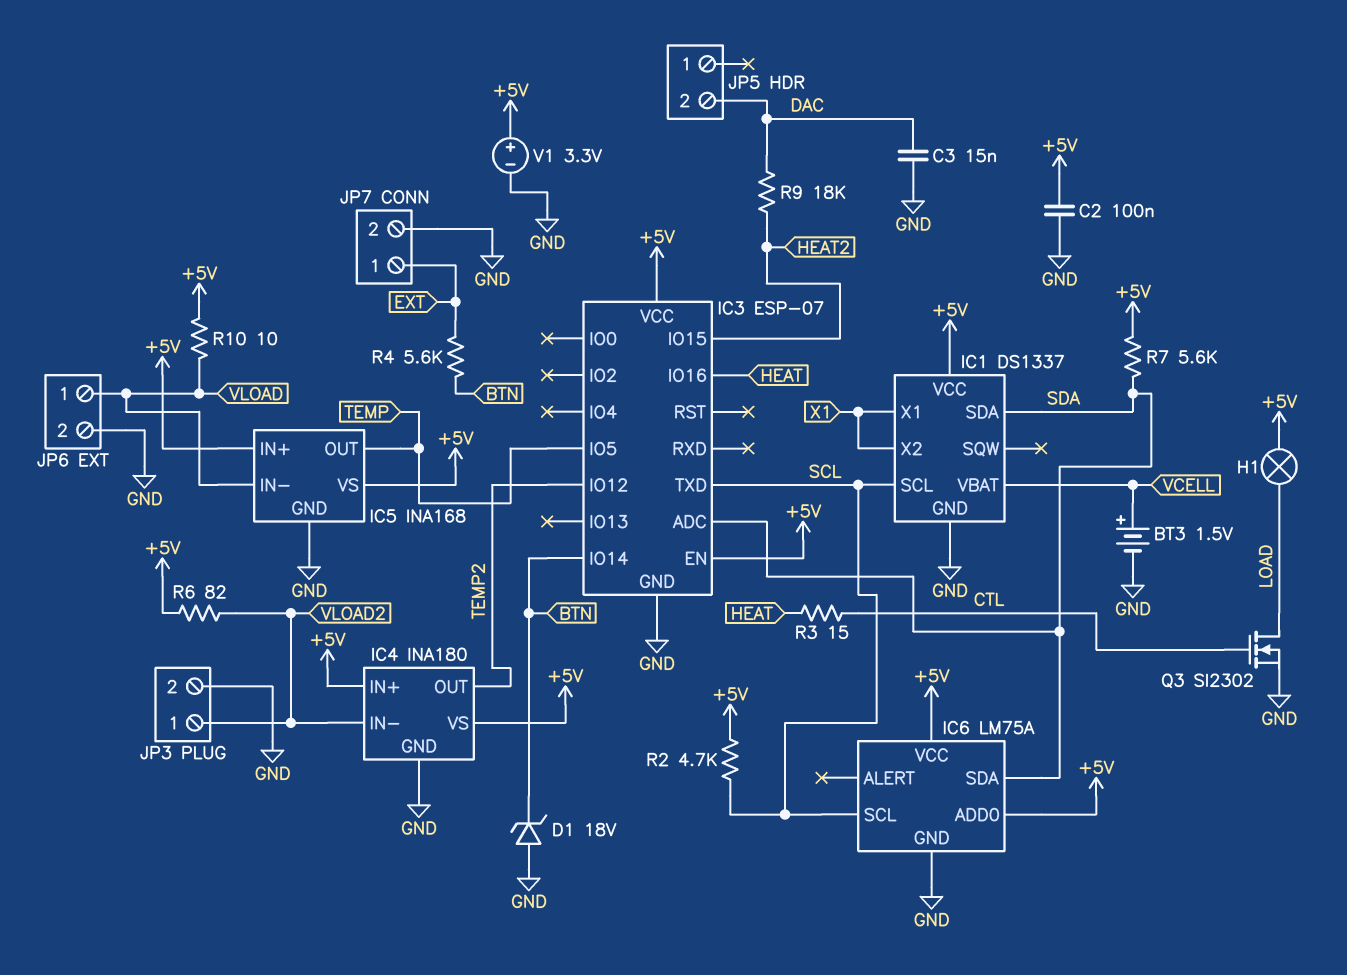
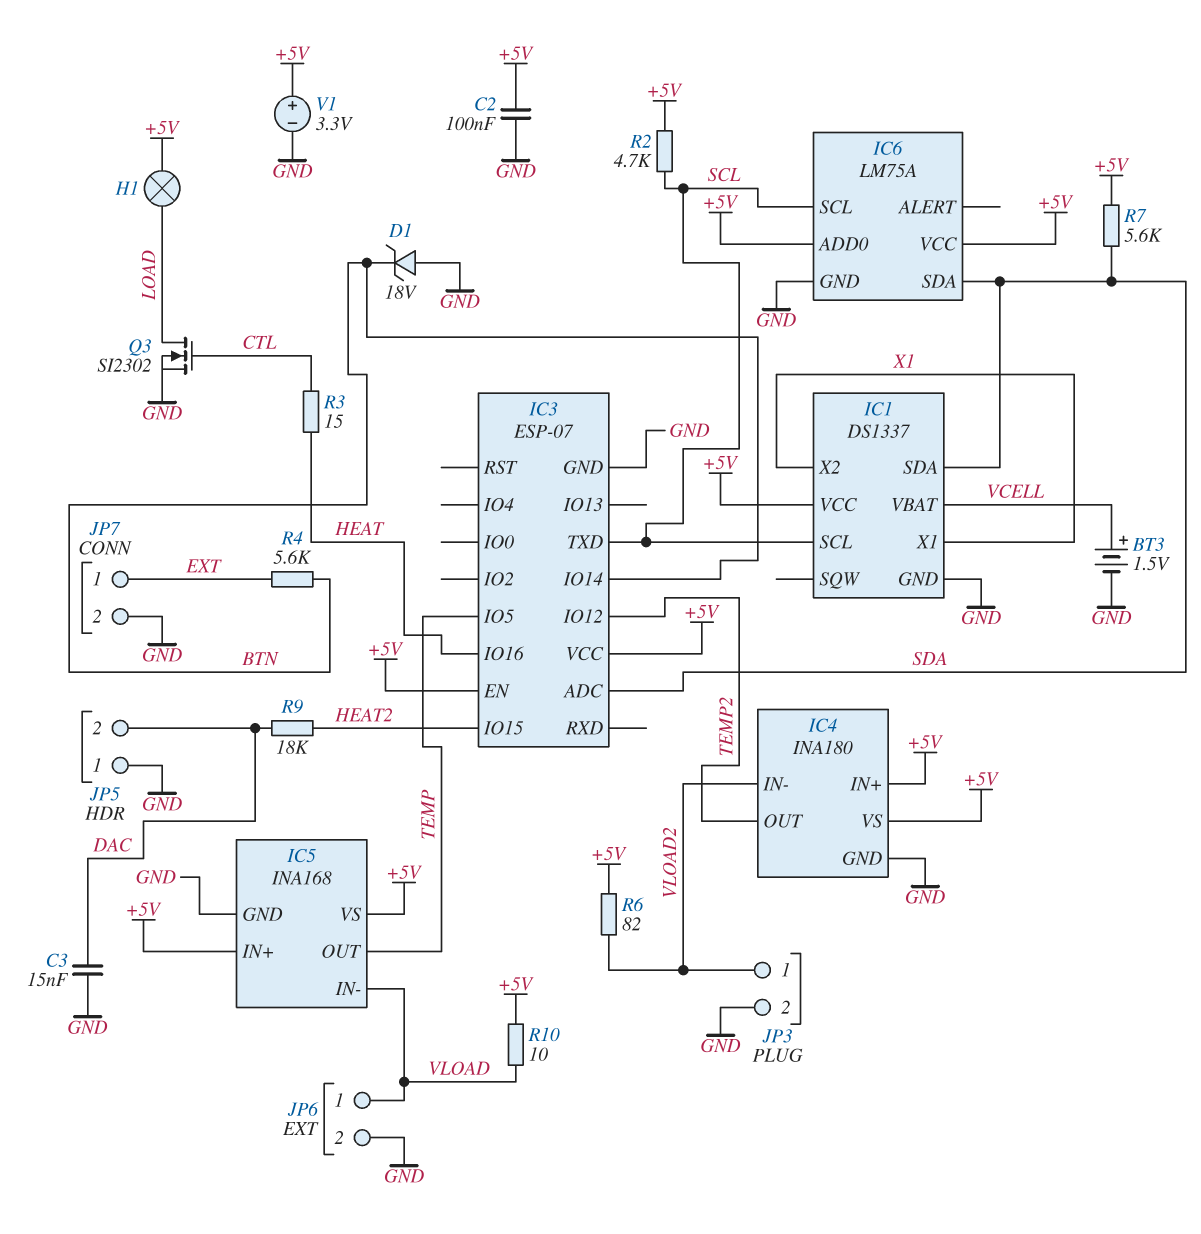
JP5 pin 1: none -> GND

